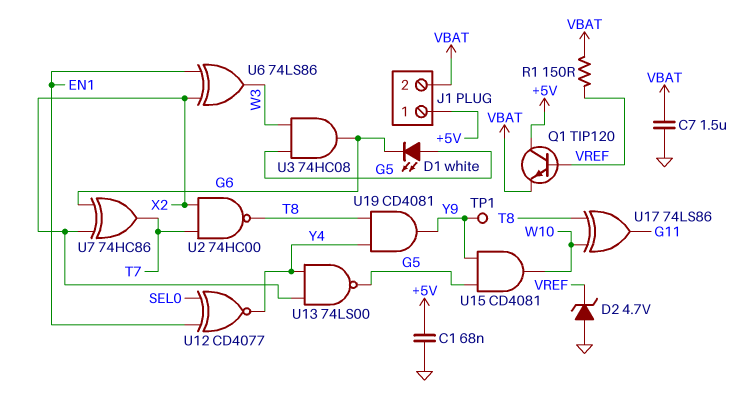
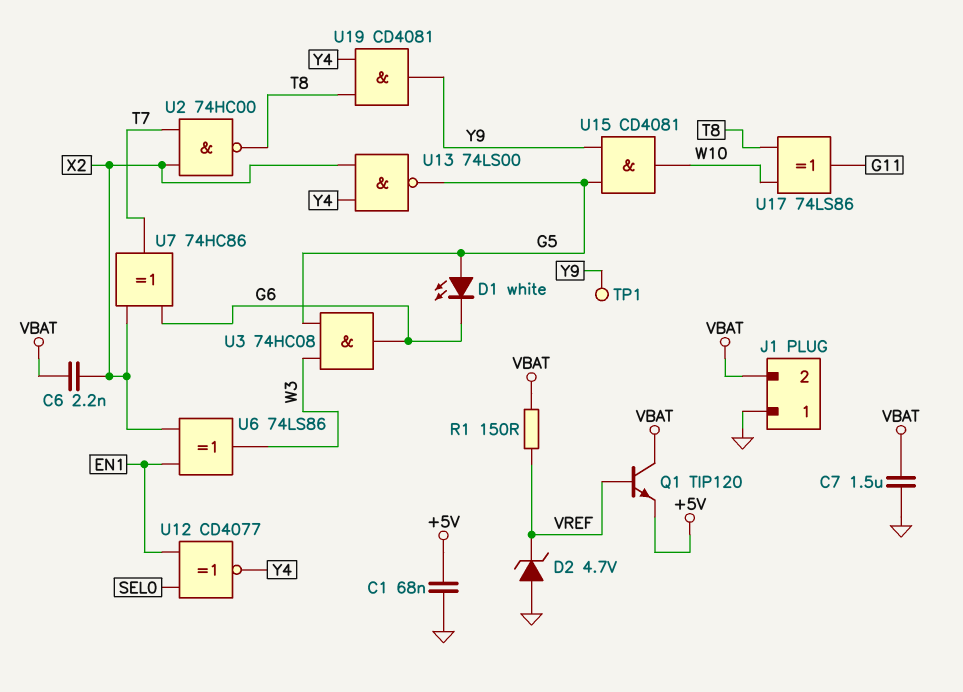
C6: none -> 2.2nF (VBAT, X2)
J1 pin 1: +5V -> GND
Q1: NPN TIP120 (B VREF, C +5V, E VBAT) -> NPN TIP120 (B VREF, C VBAT, E +5V)

